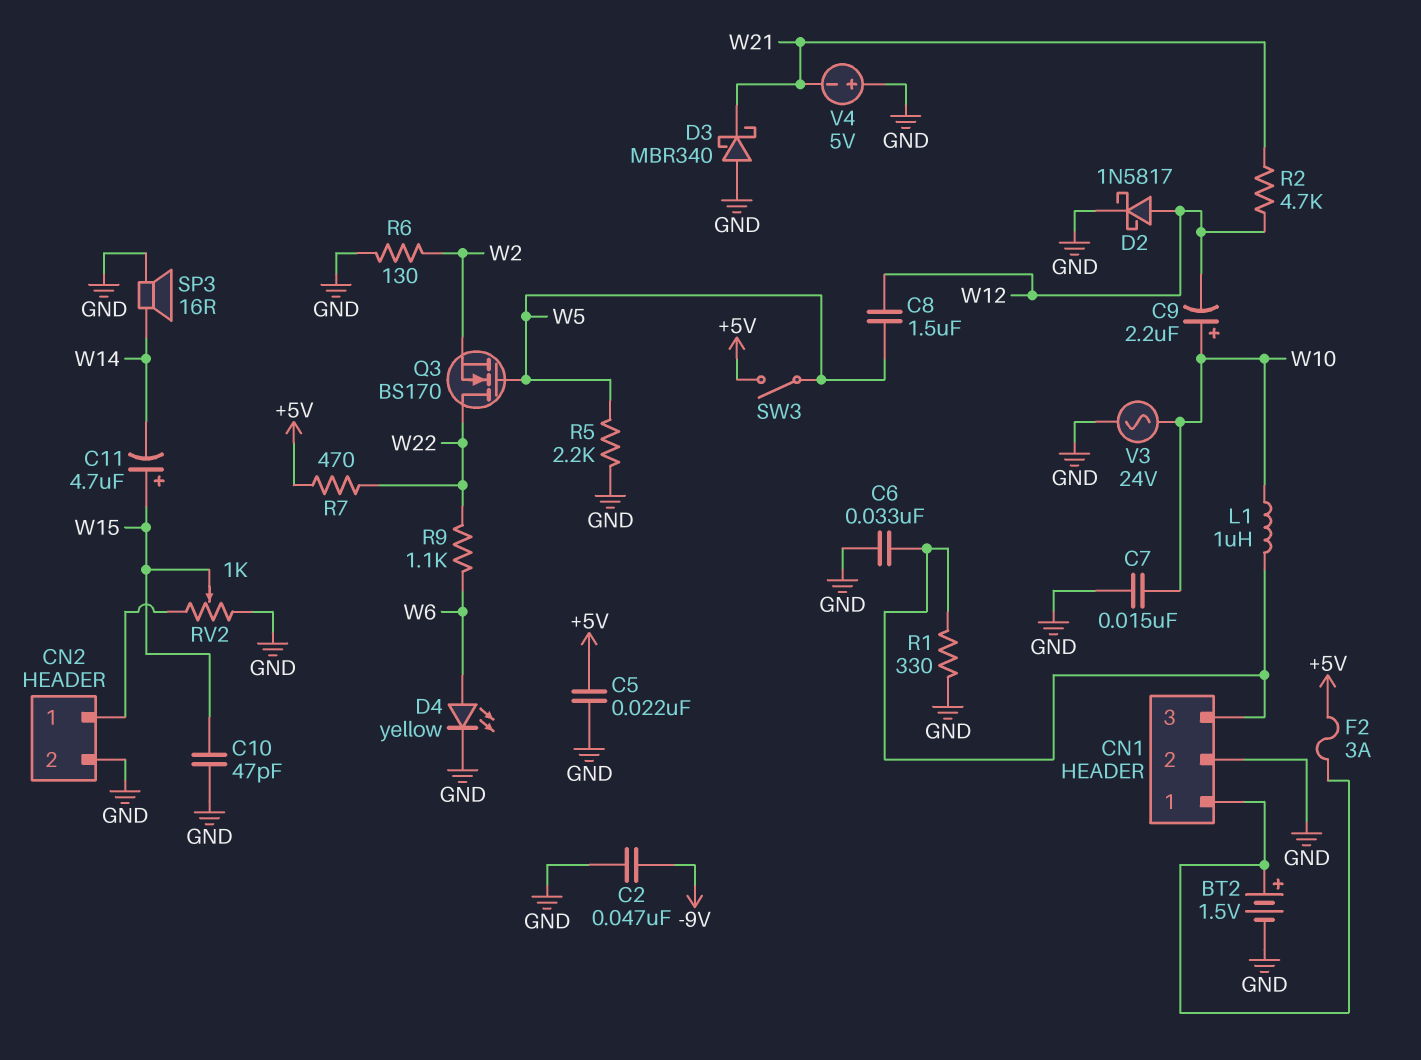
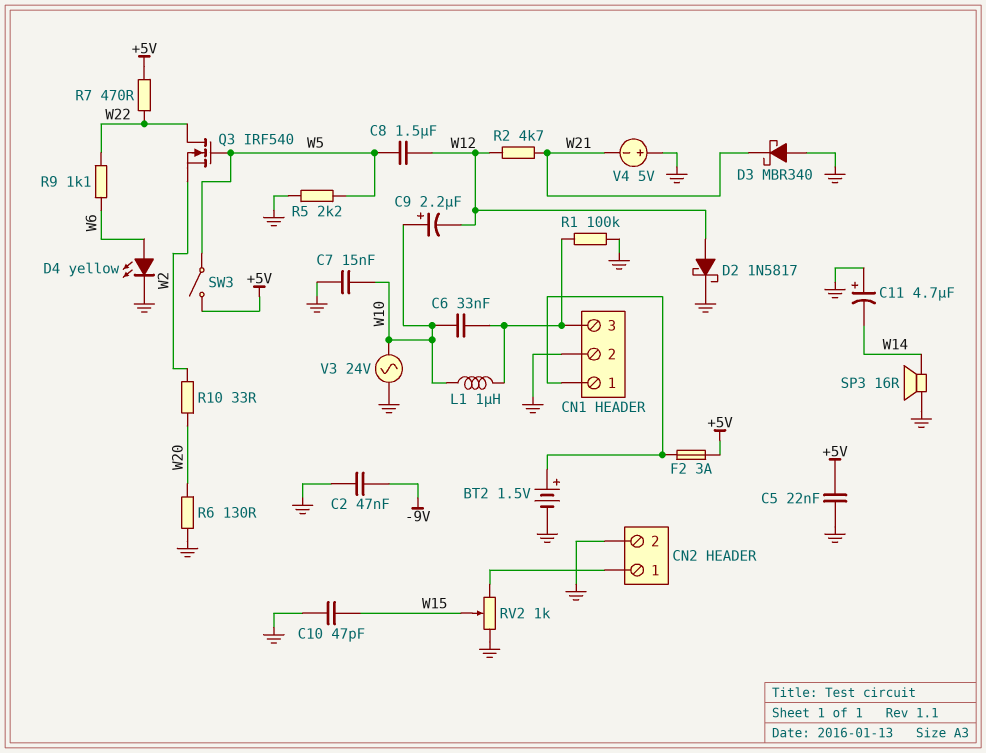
C6: 33nF (CN1/3, GND) -> 33nF (CN1/3, W10)
C11: 4.7uF (plus W15, minus W14) -> 4.7uF (plus GND, minus W14)
Q3: NMOS BS170 (G W5, D W22, S W2) -> NMOS IRF540 (G W5, D W22, S W2)
R1: 330 (CN1/3, GND) -> 100k (CN1/3, GND)
R6: 130 (GND, W2) -> 130 (GND, W20)
R10: none -> 33 (W2, W20)

